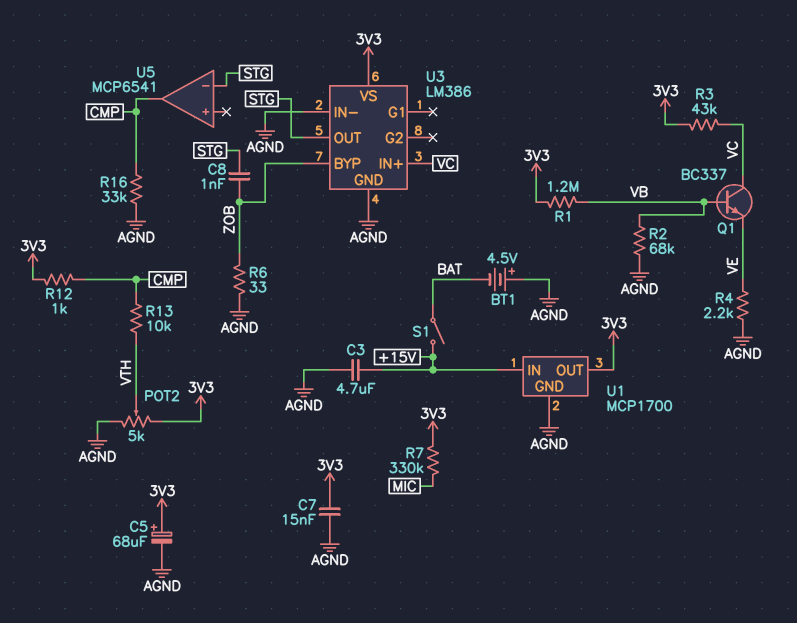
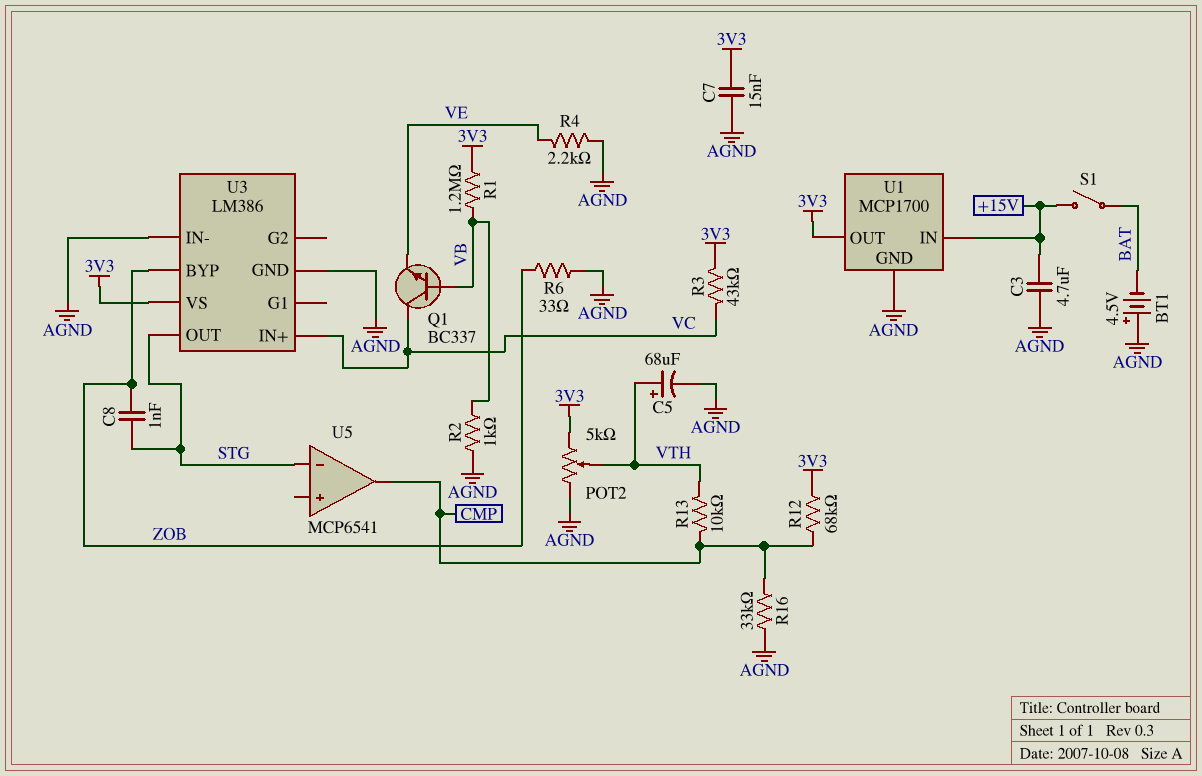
C5: 68uF (plus 3V3, minus AGND) -> 68uF (plus VTH, minus AGND)
R2: 68k (AGND, VB) -> 1k (AGND, VB)
R7: 330k (3V3, MIC) -> none
R12: 1k (3V3, CMP) -> 68k (3V3, CMP)

